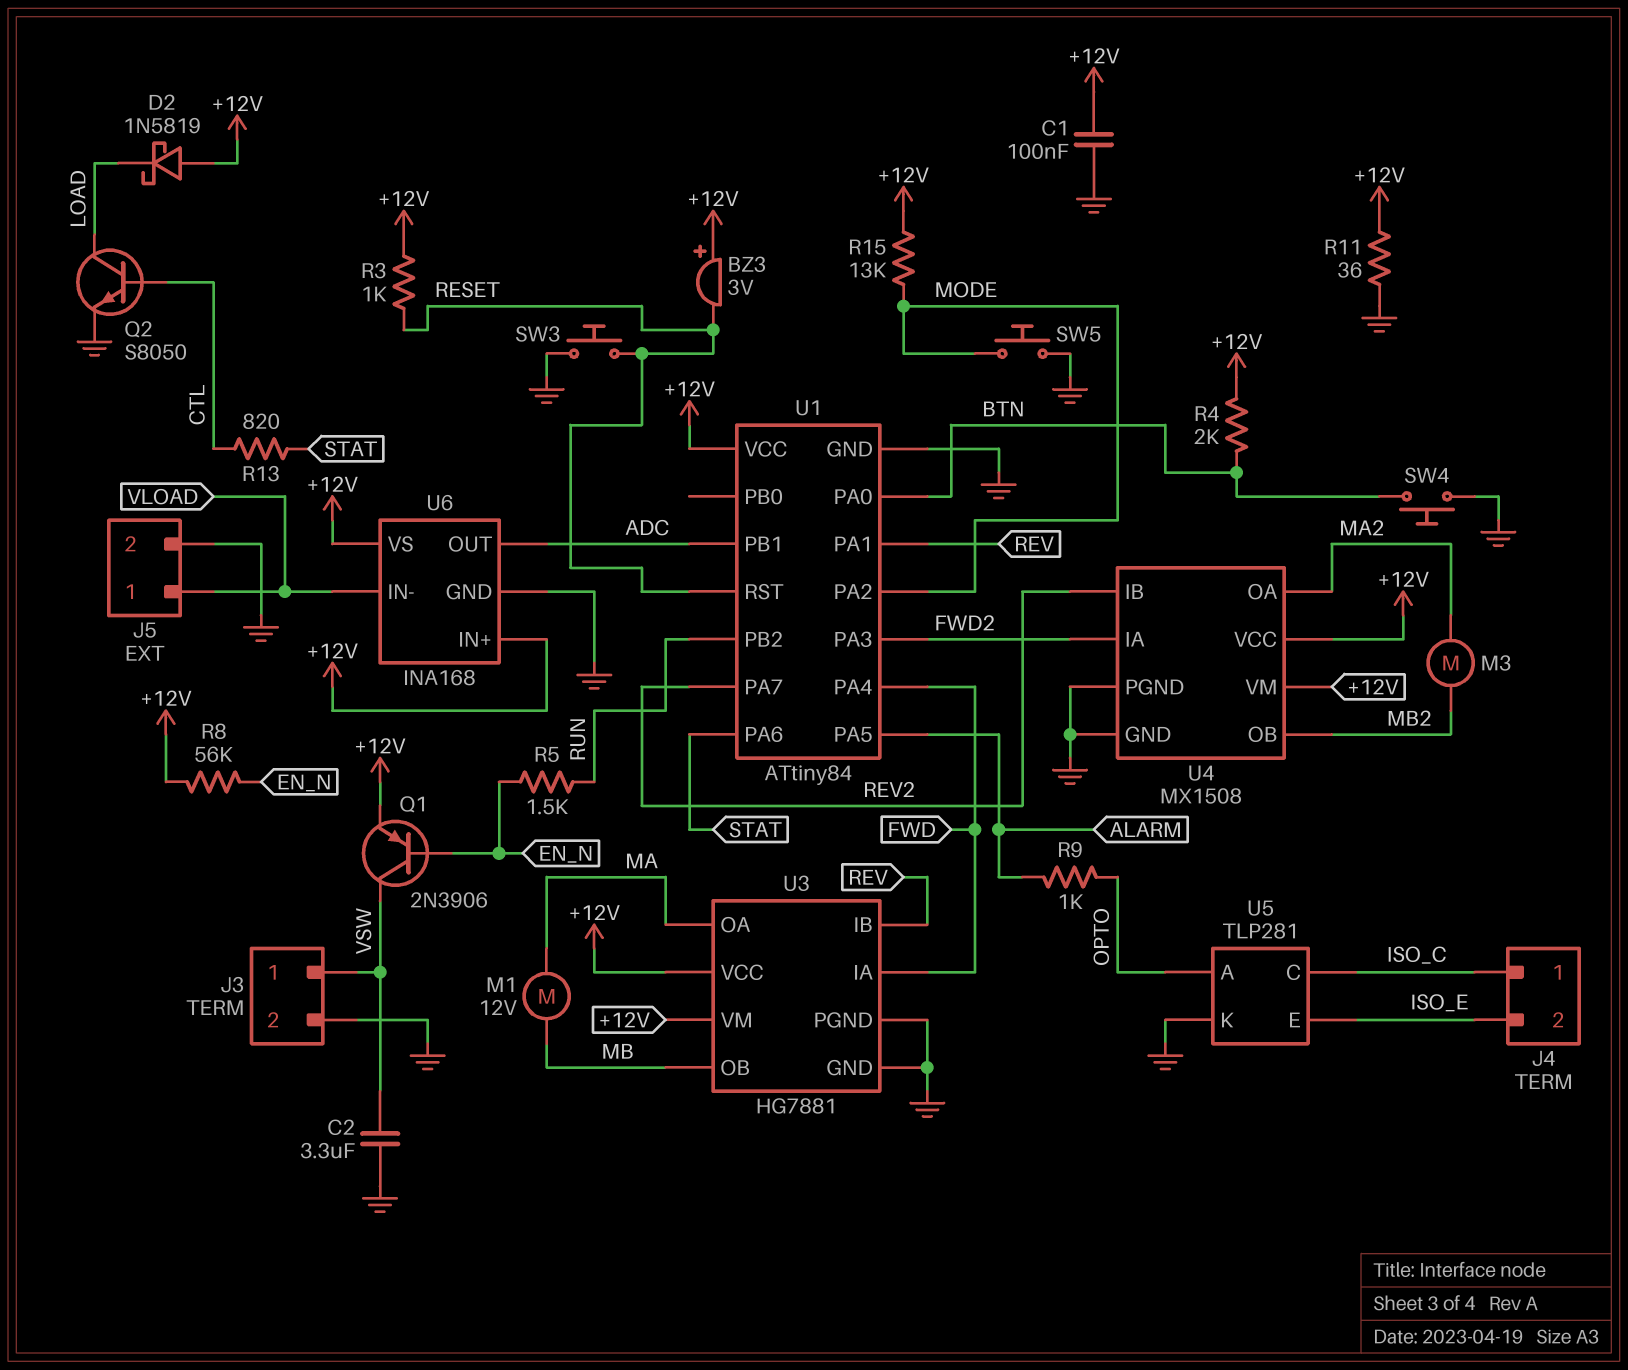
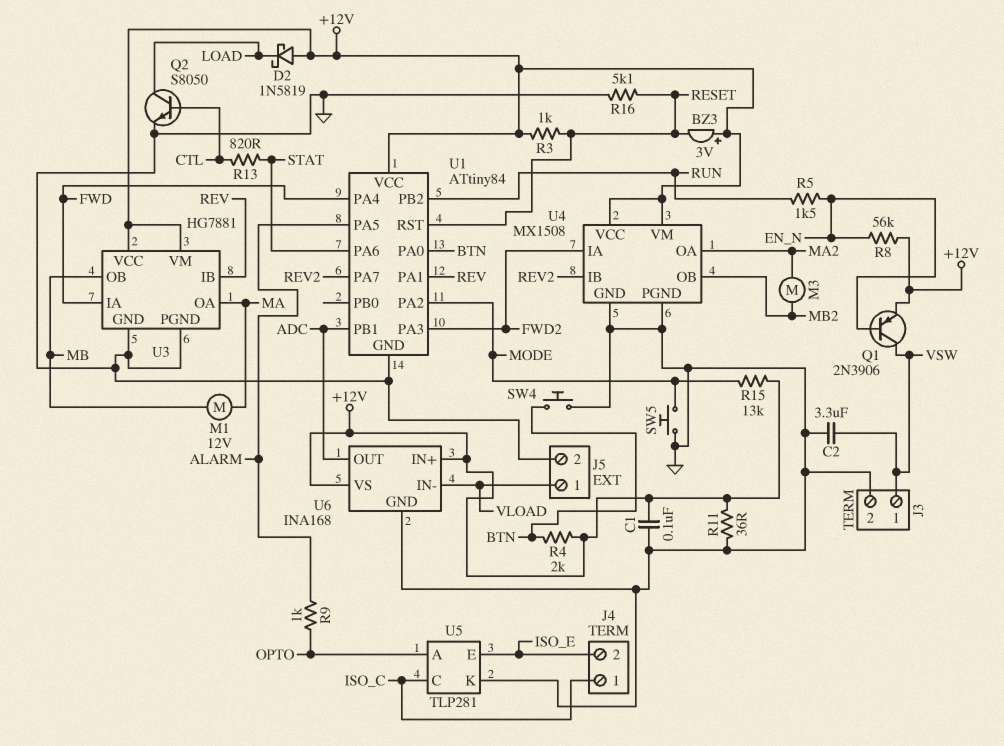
R16: none -> 5.1k (GND, RESET)
SW3: button (GND, RESET) -> none

